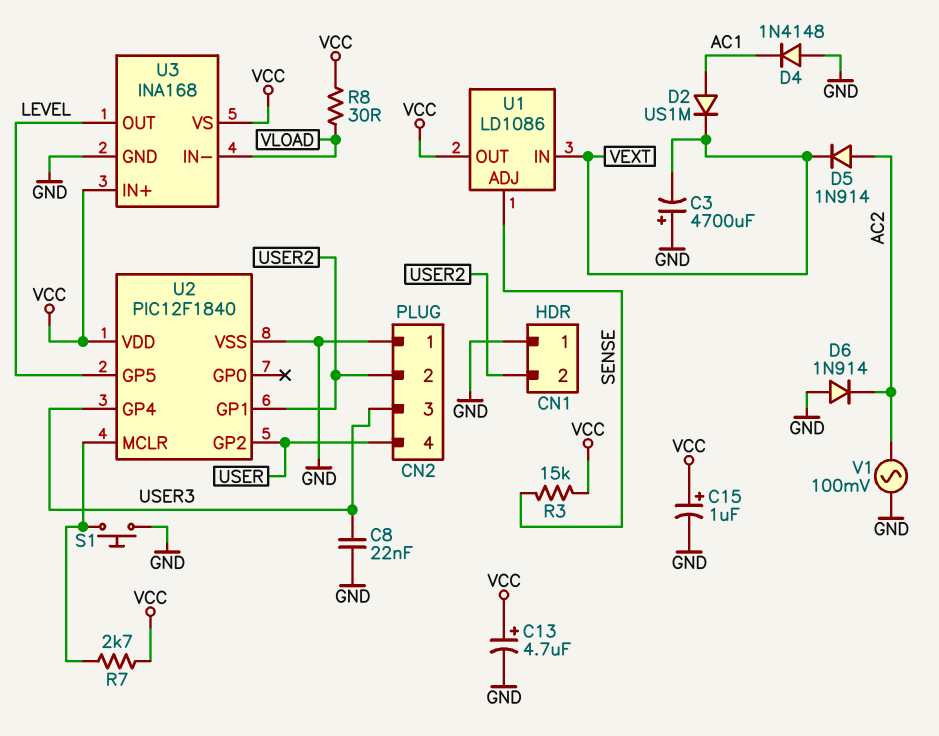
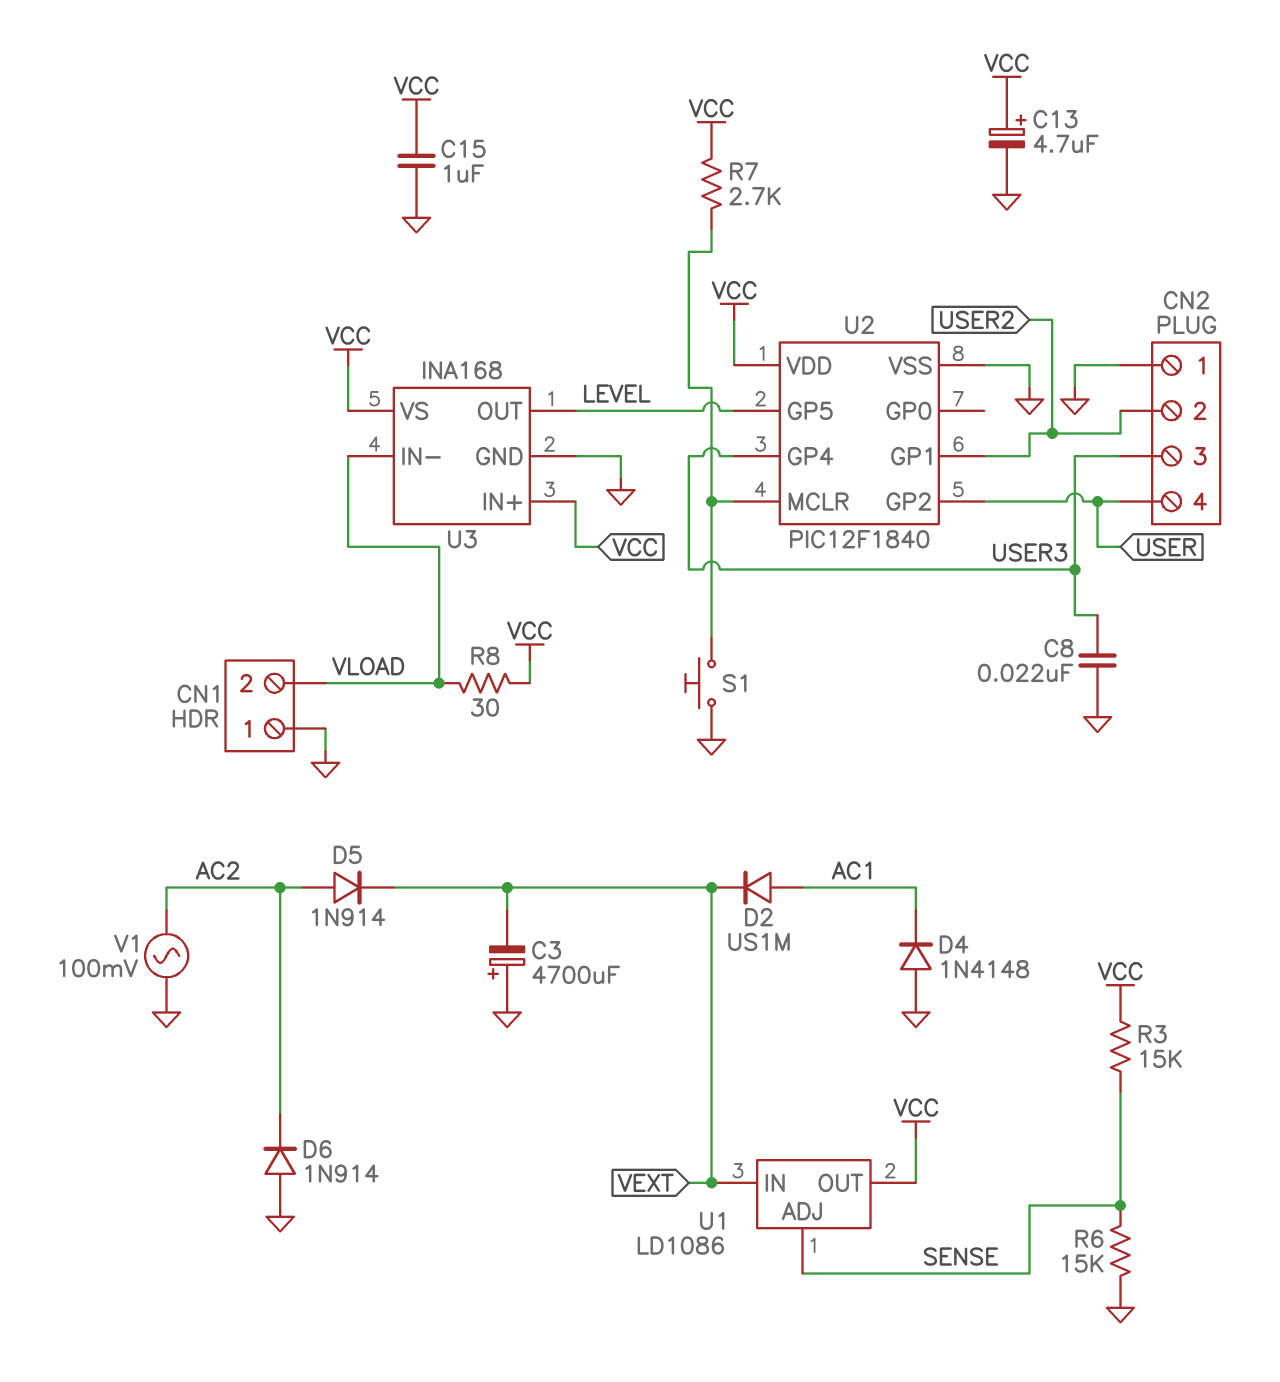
C15: 1uF (plus VCC, minus GND) -> 1uF (GND, VCC)
CN1 pin 2: USER2 -> VLOAD
R6: none -> 15k (GND, SENSE)

